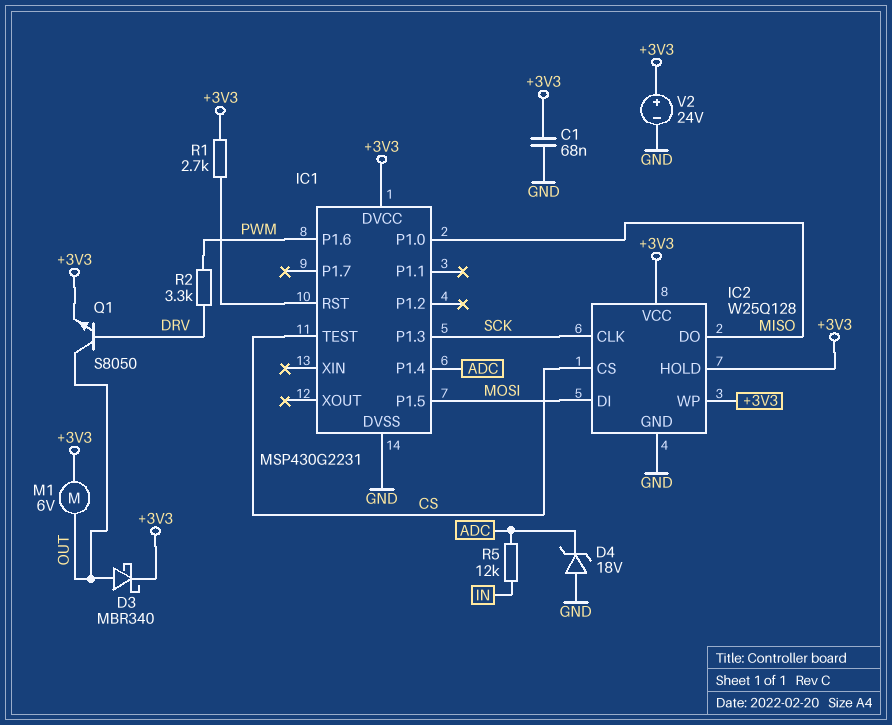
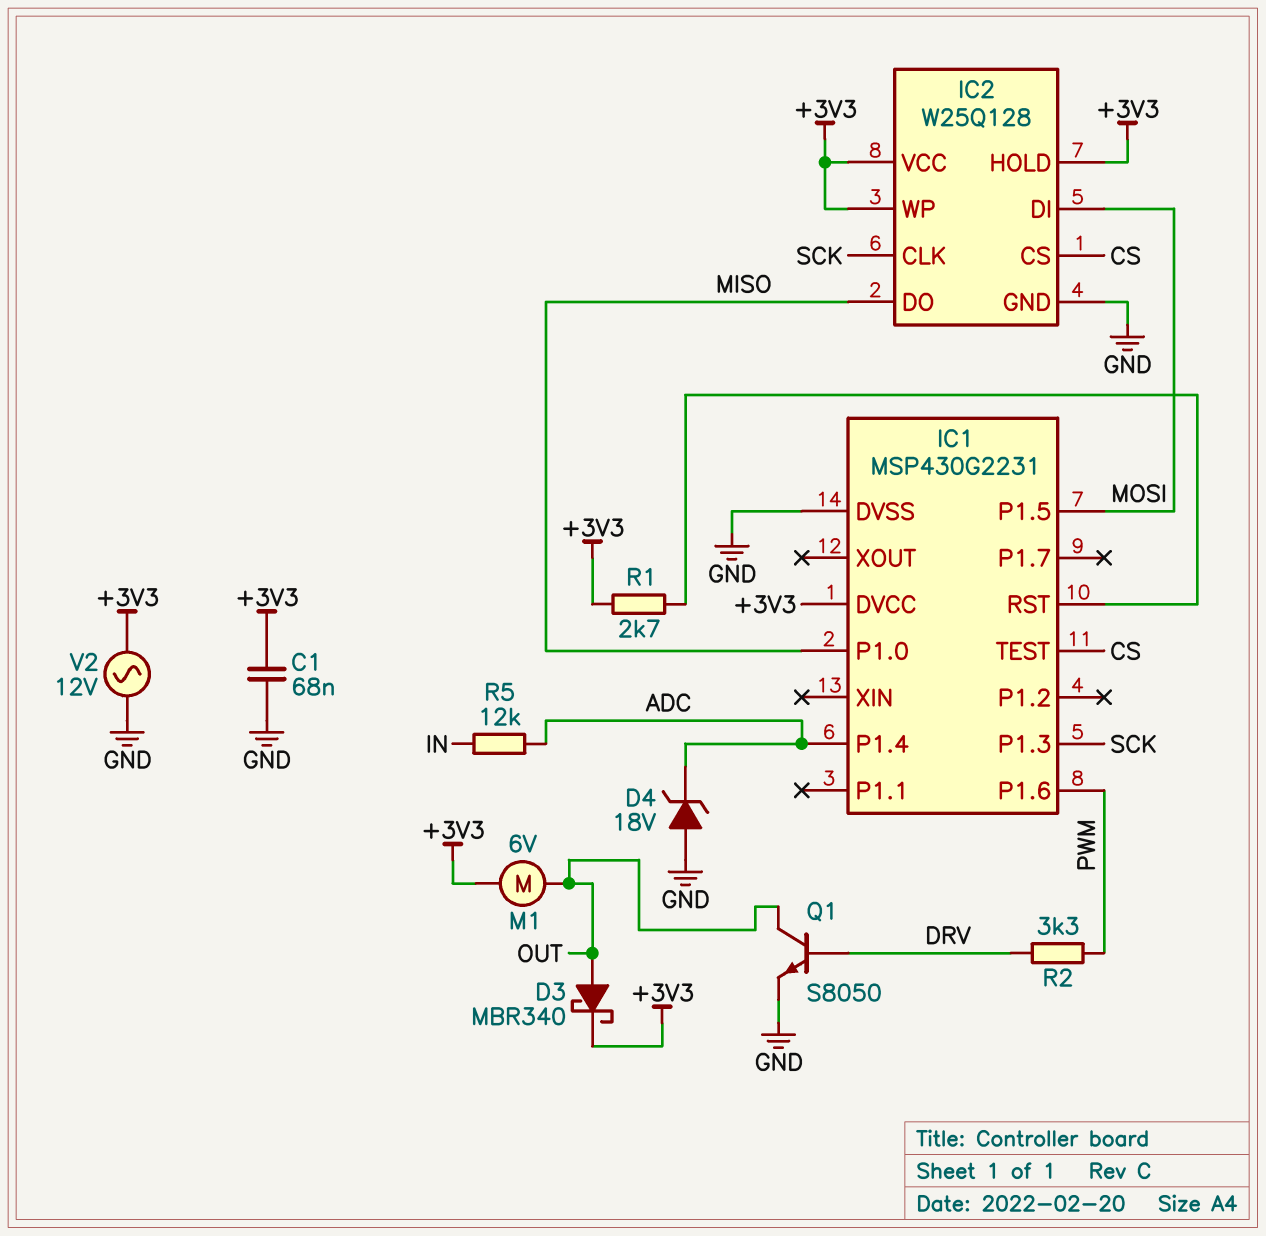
Q1: NPN S8050 (B DRV, C OUT, E +3V3) -> NPN S8050 (B DRV, C OUT, E GND)
V2: 24V (plus +3V3, minus GND) -> AC 12V (+3V3, GND)

